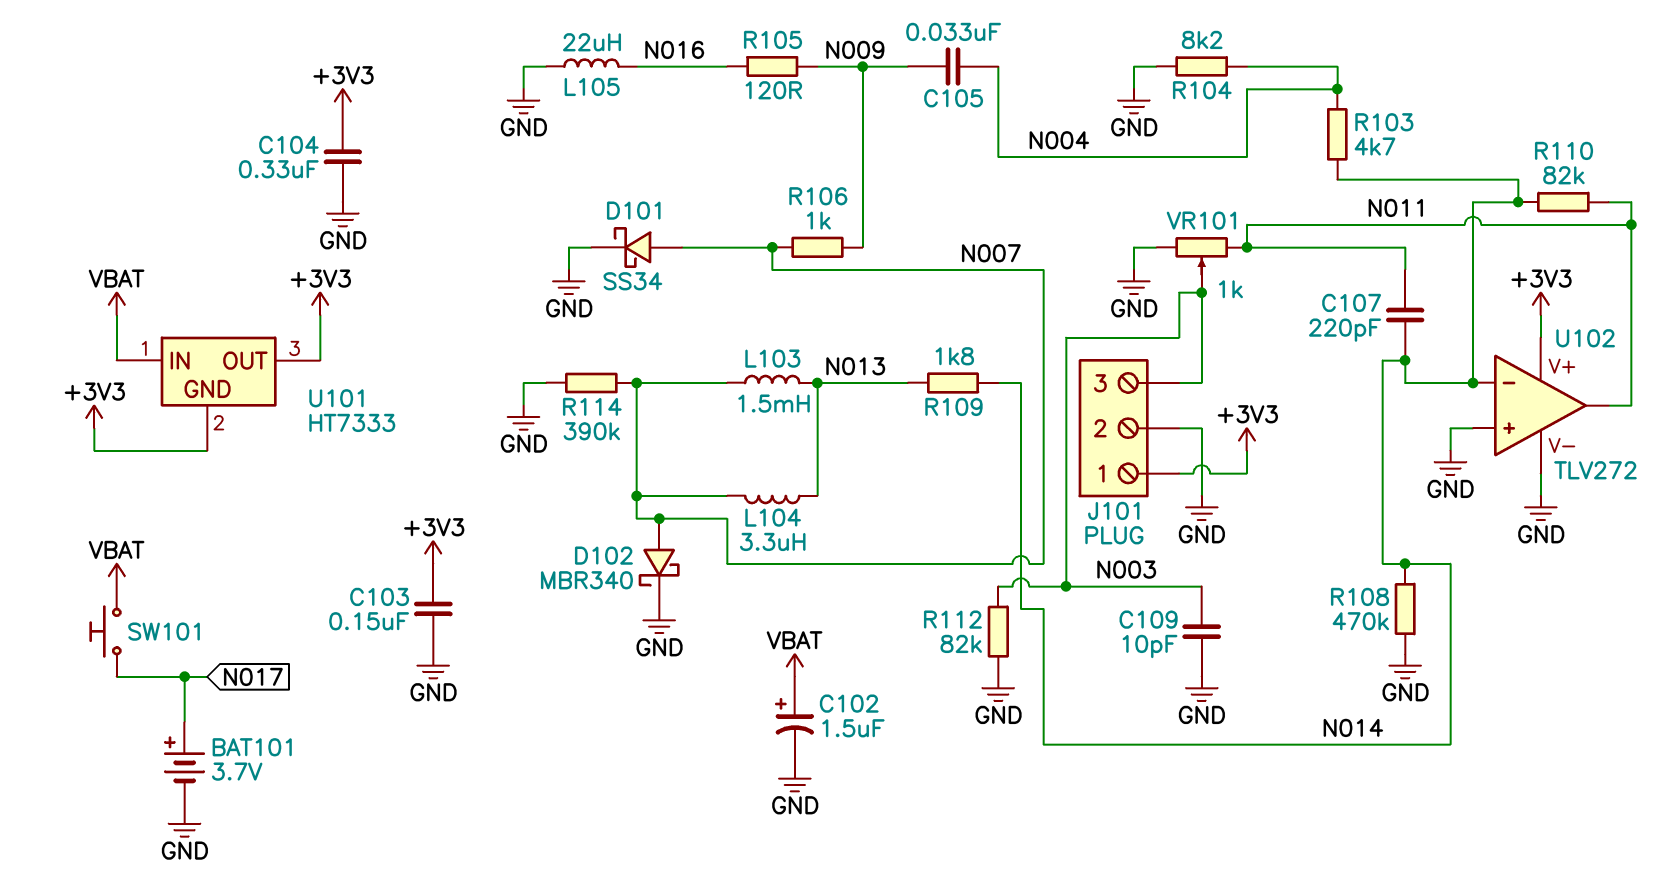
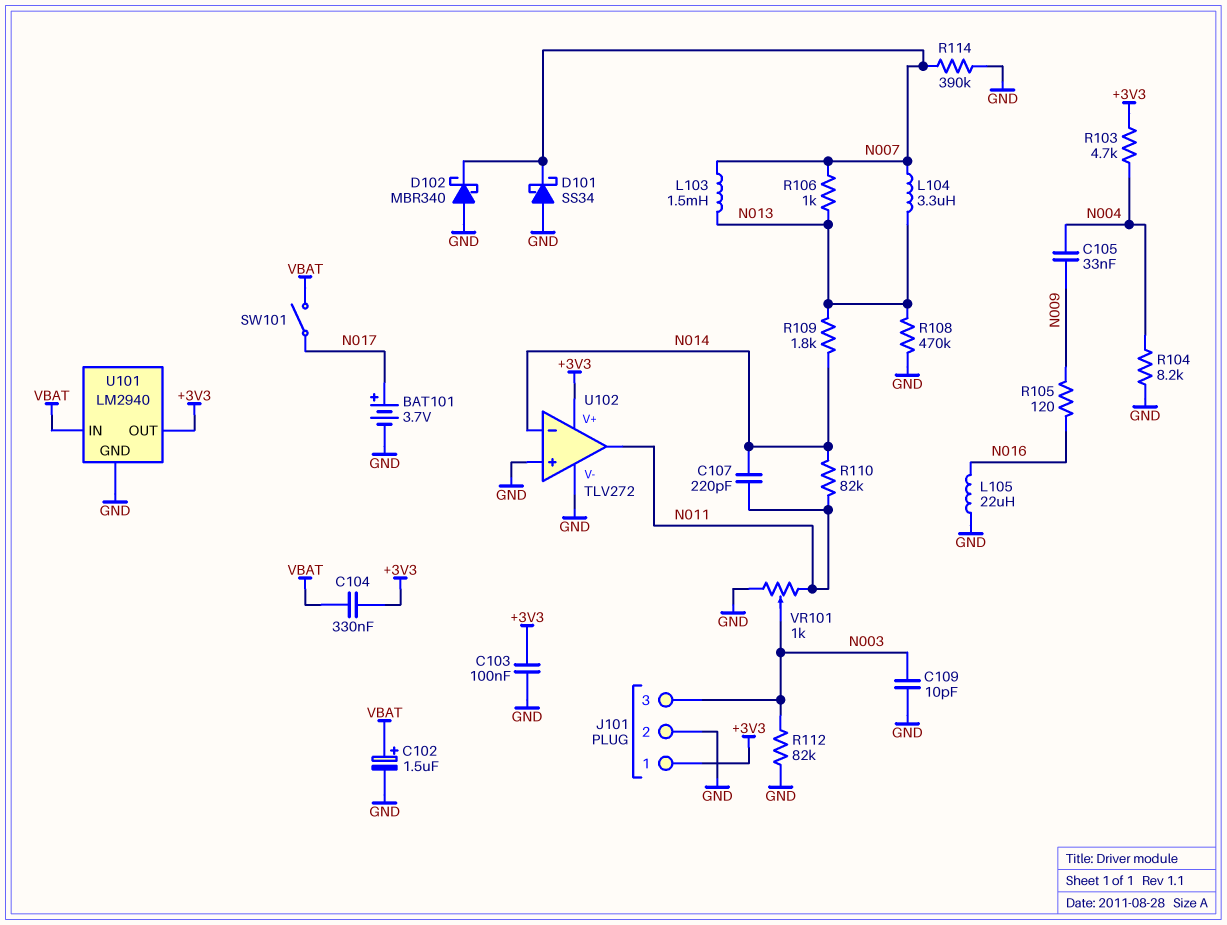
C103: 150nF (+3V3, GND) -> 100nF (+3V3, GND)
C104: 330nF (+3V3, GND) -> 330nF (+3V3, VBAT)
D101: schottky SS34 (A N007, K GND) -> schottky SS34 (A GND, K N007)
D102: schottky MBR340 (A N007, K GND) -> schottky MBR340 (A GND, K N007)
R103: 4.7k (N004, N014) -> 4.7k (+3V3, N004)
R106: 1k (N007, N009) -> 1k (N007, N013)
R108: 470k (GND, N014) -> 470k (GND, N013)
SW101: button (N017, VBAT) -> switch (N017, VBAT)
U101: HT7333 -> LM2940
U101 pin GND: +3V3 -> GND

